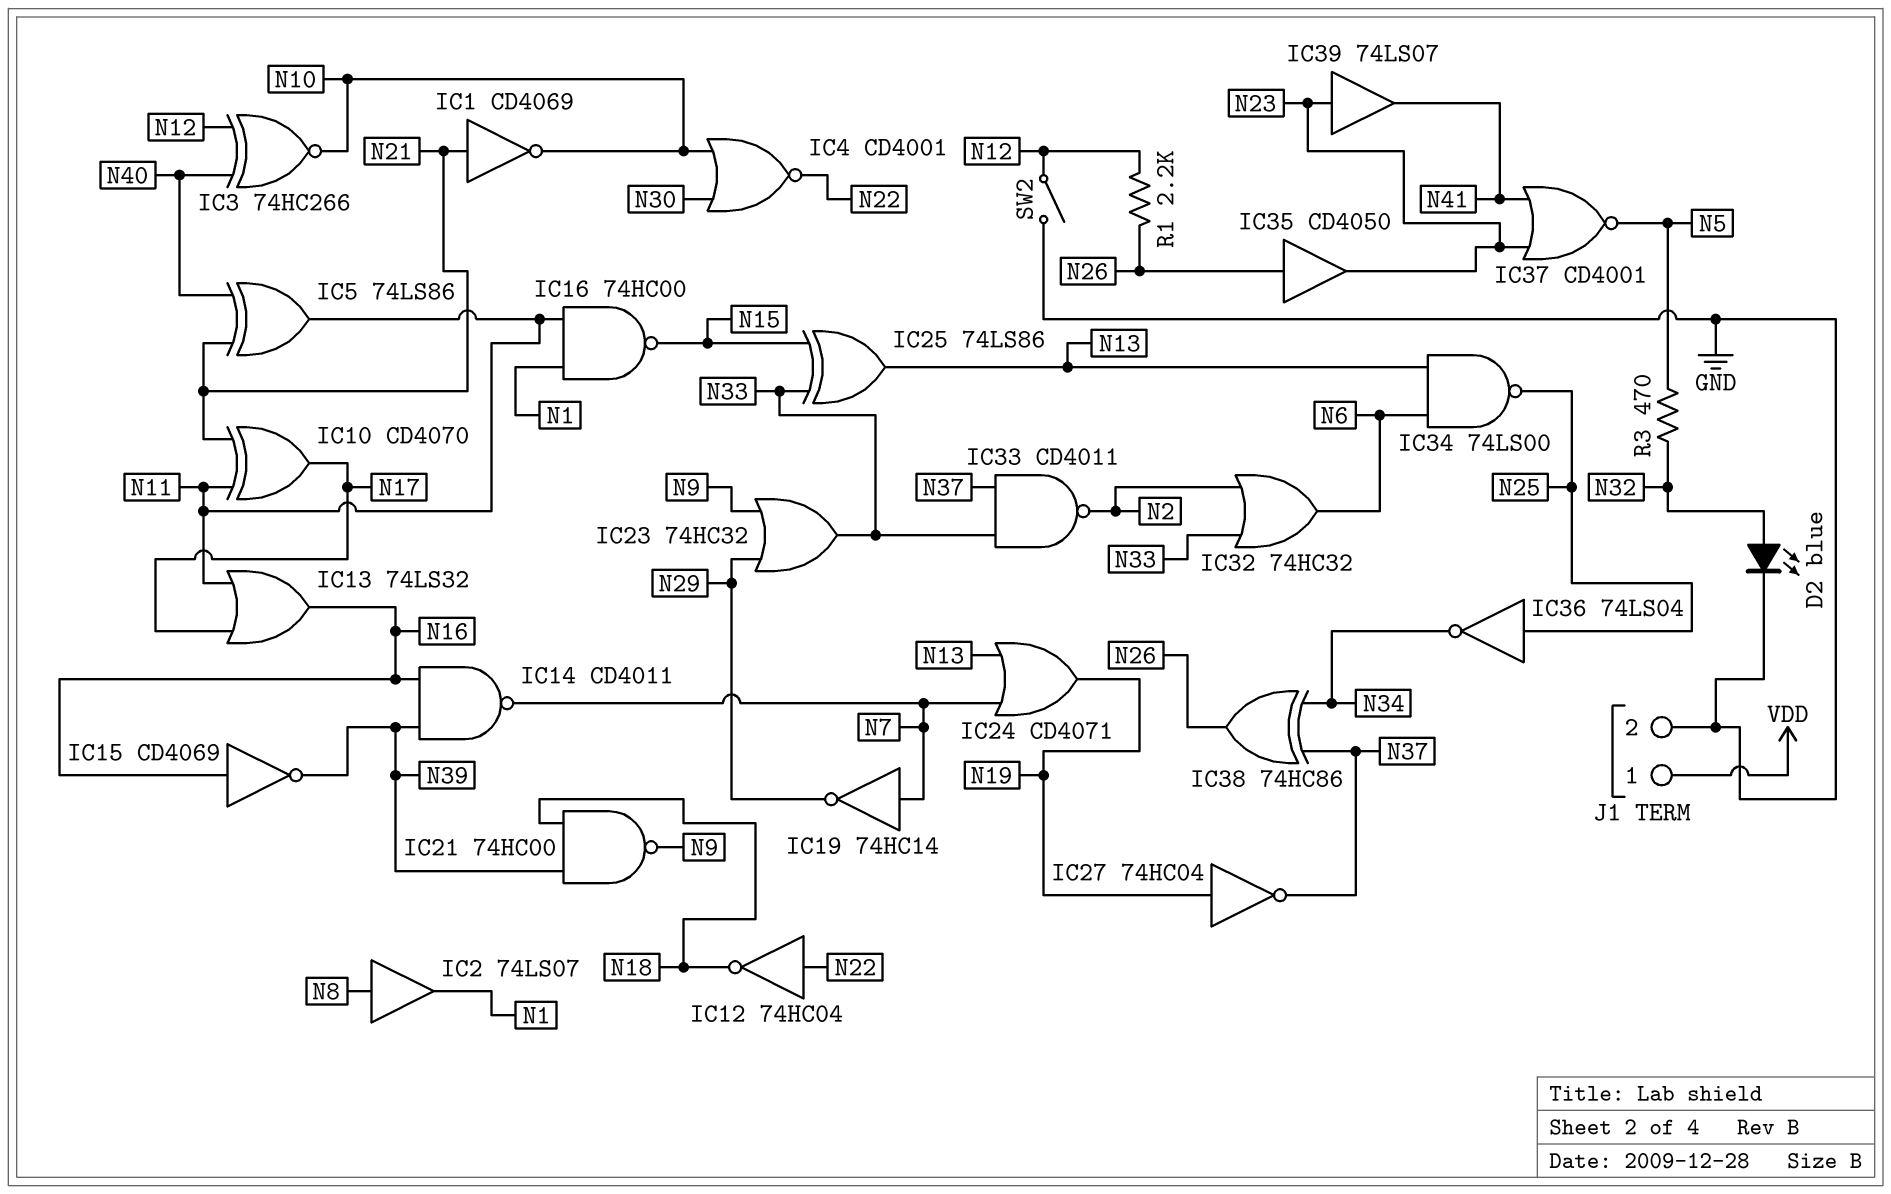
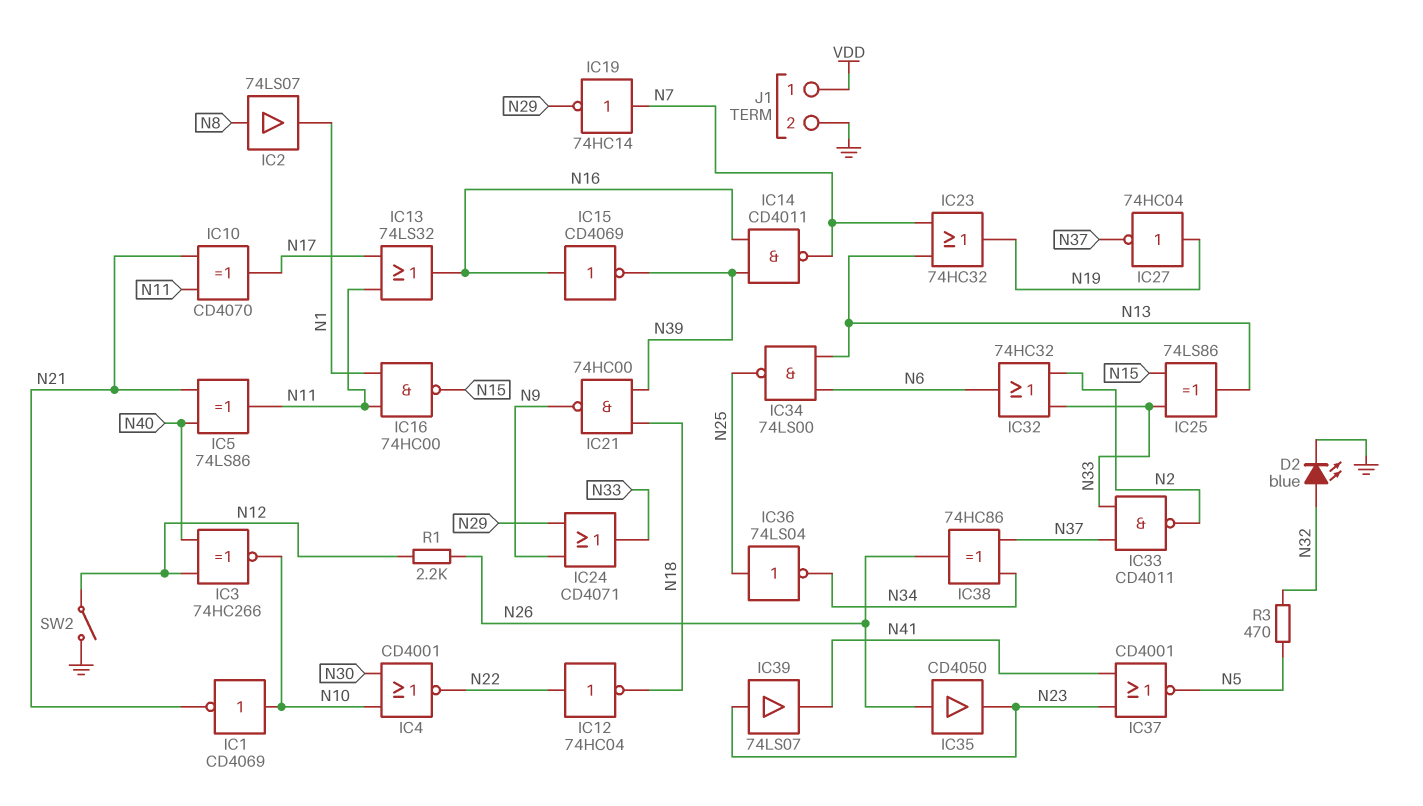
IC1: NOT CD4069 (in N21, out N10) -> NOT CD4069 (in N10, out N21)
IC23: OR 74HC32 (in N9, in N29, out N33) -> OR 74HC32 (in N7, in N13, out N19)
IC24: OR CD4071 (in N7, in N13, out N19) -> OR CD4071 (in N9, in N29, out N33)

